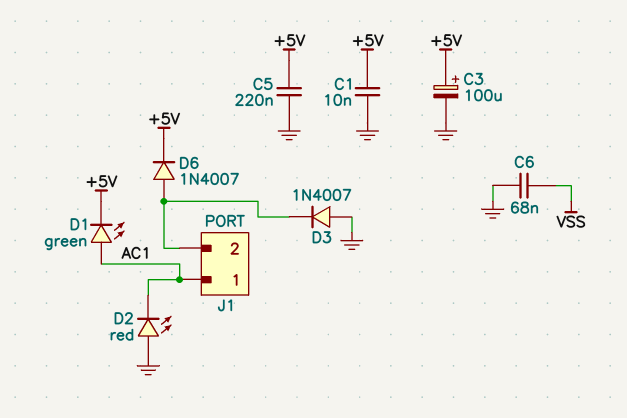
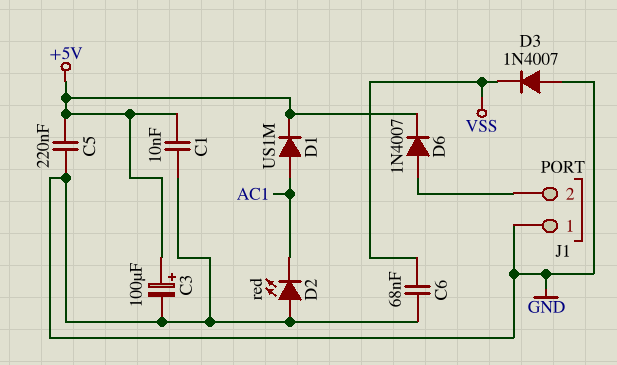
D1: LED green (A AC1, K +5V) -> diode US1M (A AC1, K +5V)
D3: diode 1N4007 (A GND, K J1/2) -> diode 1N4007 (A GND, K VSS)
J1 pin 1: AC1 -> GND

